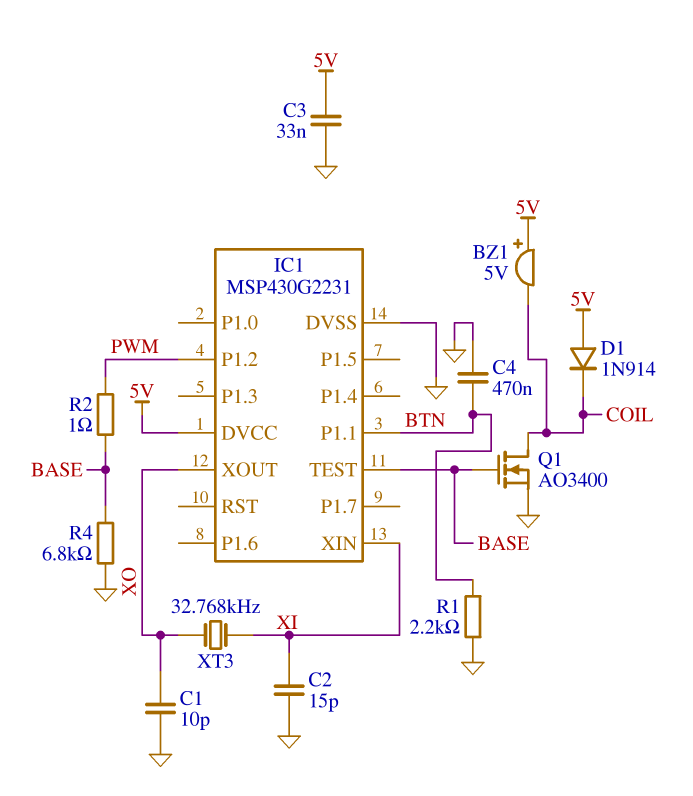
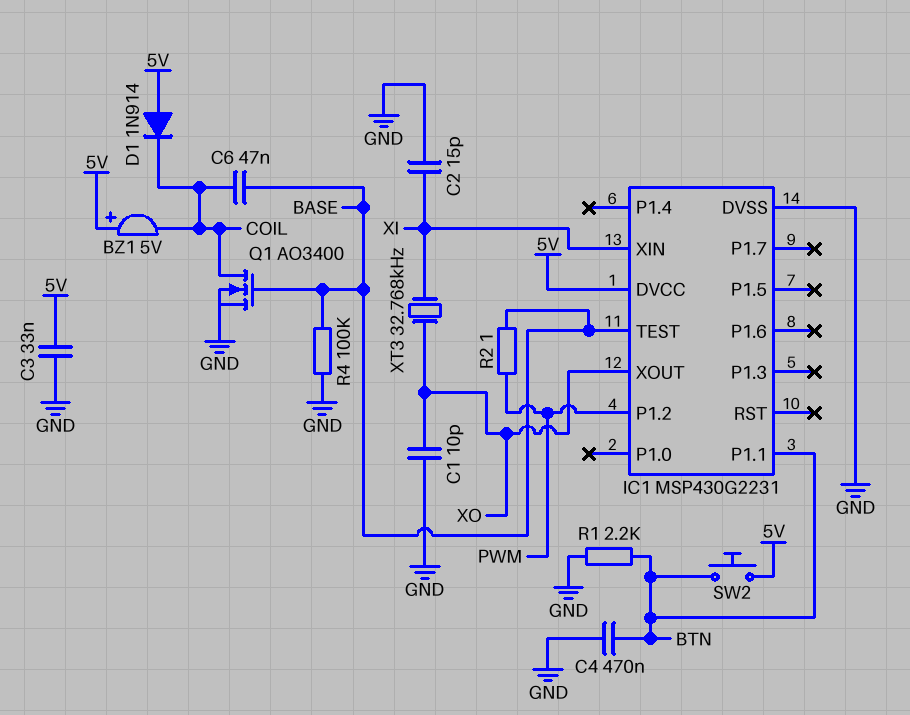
C6: none -> 47nF (BASE, COIL)
R4: 6.8k (BASE, GND) -> 100k (BASE, GND)
SW2: none -> button (5V, BTN)

